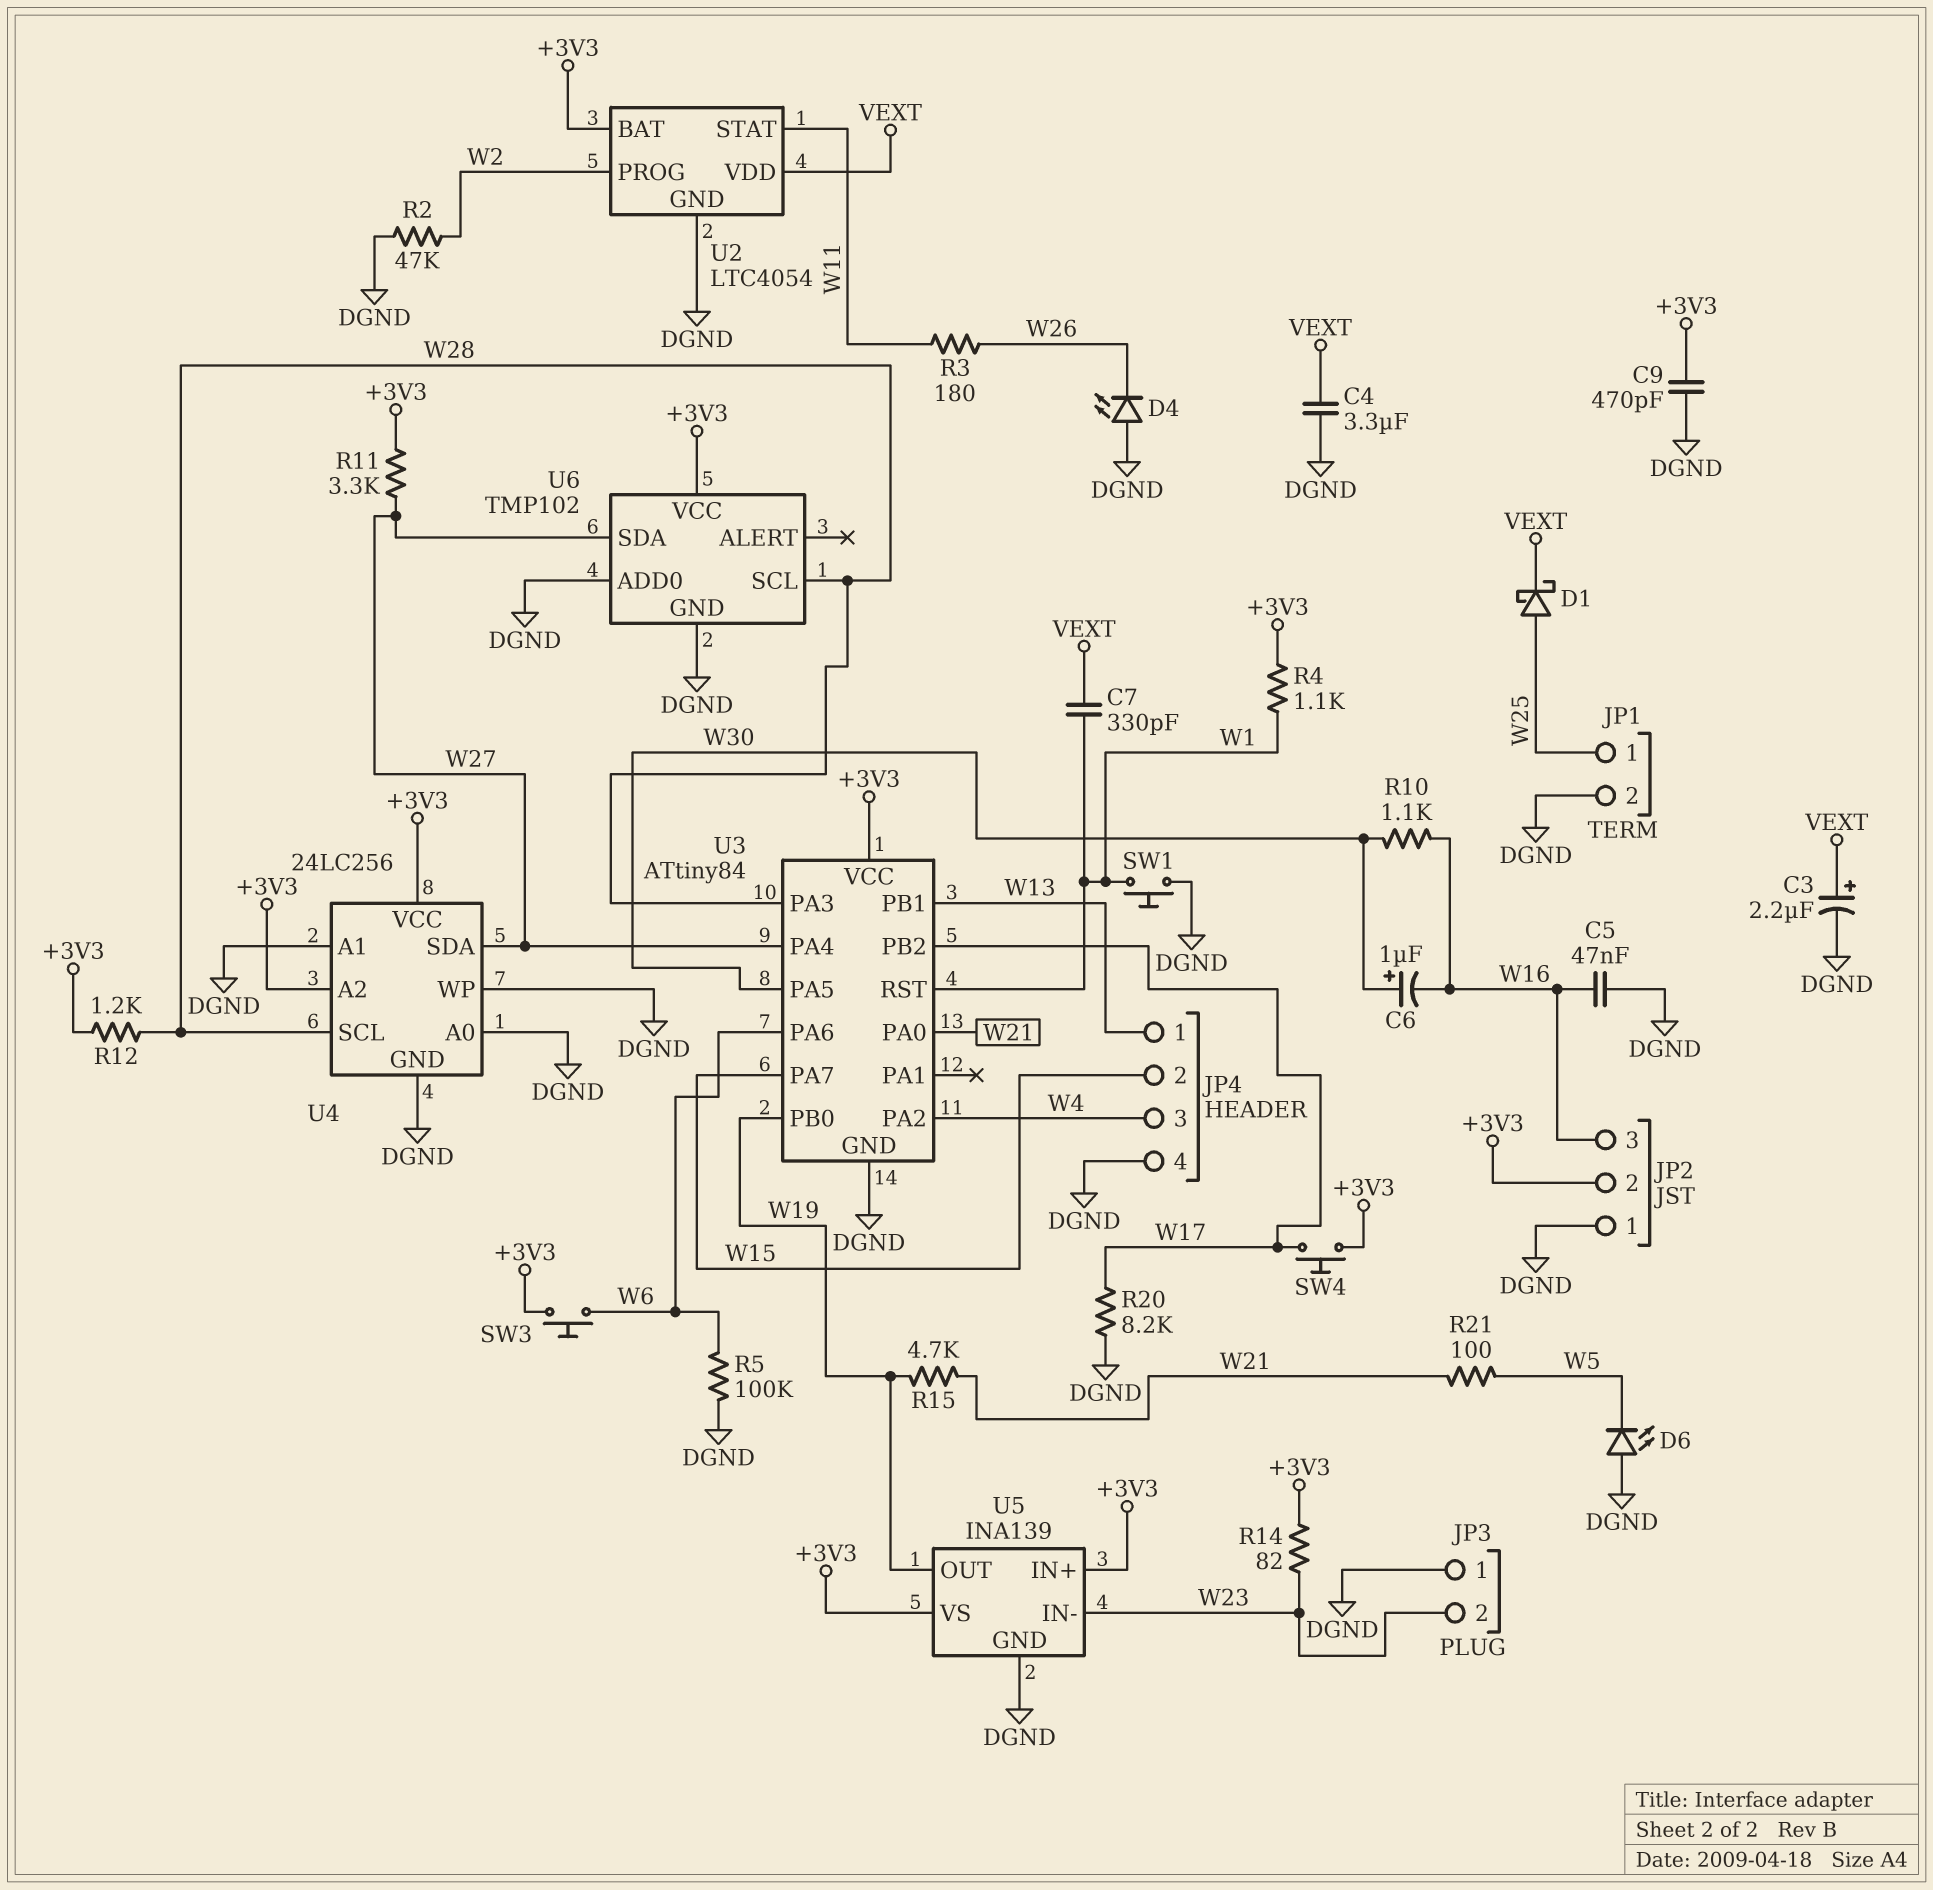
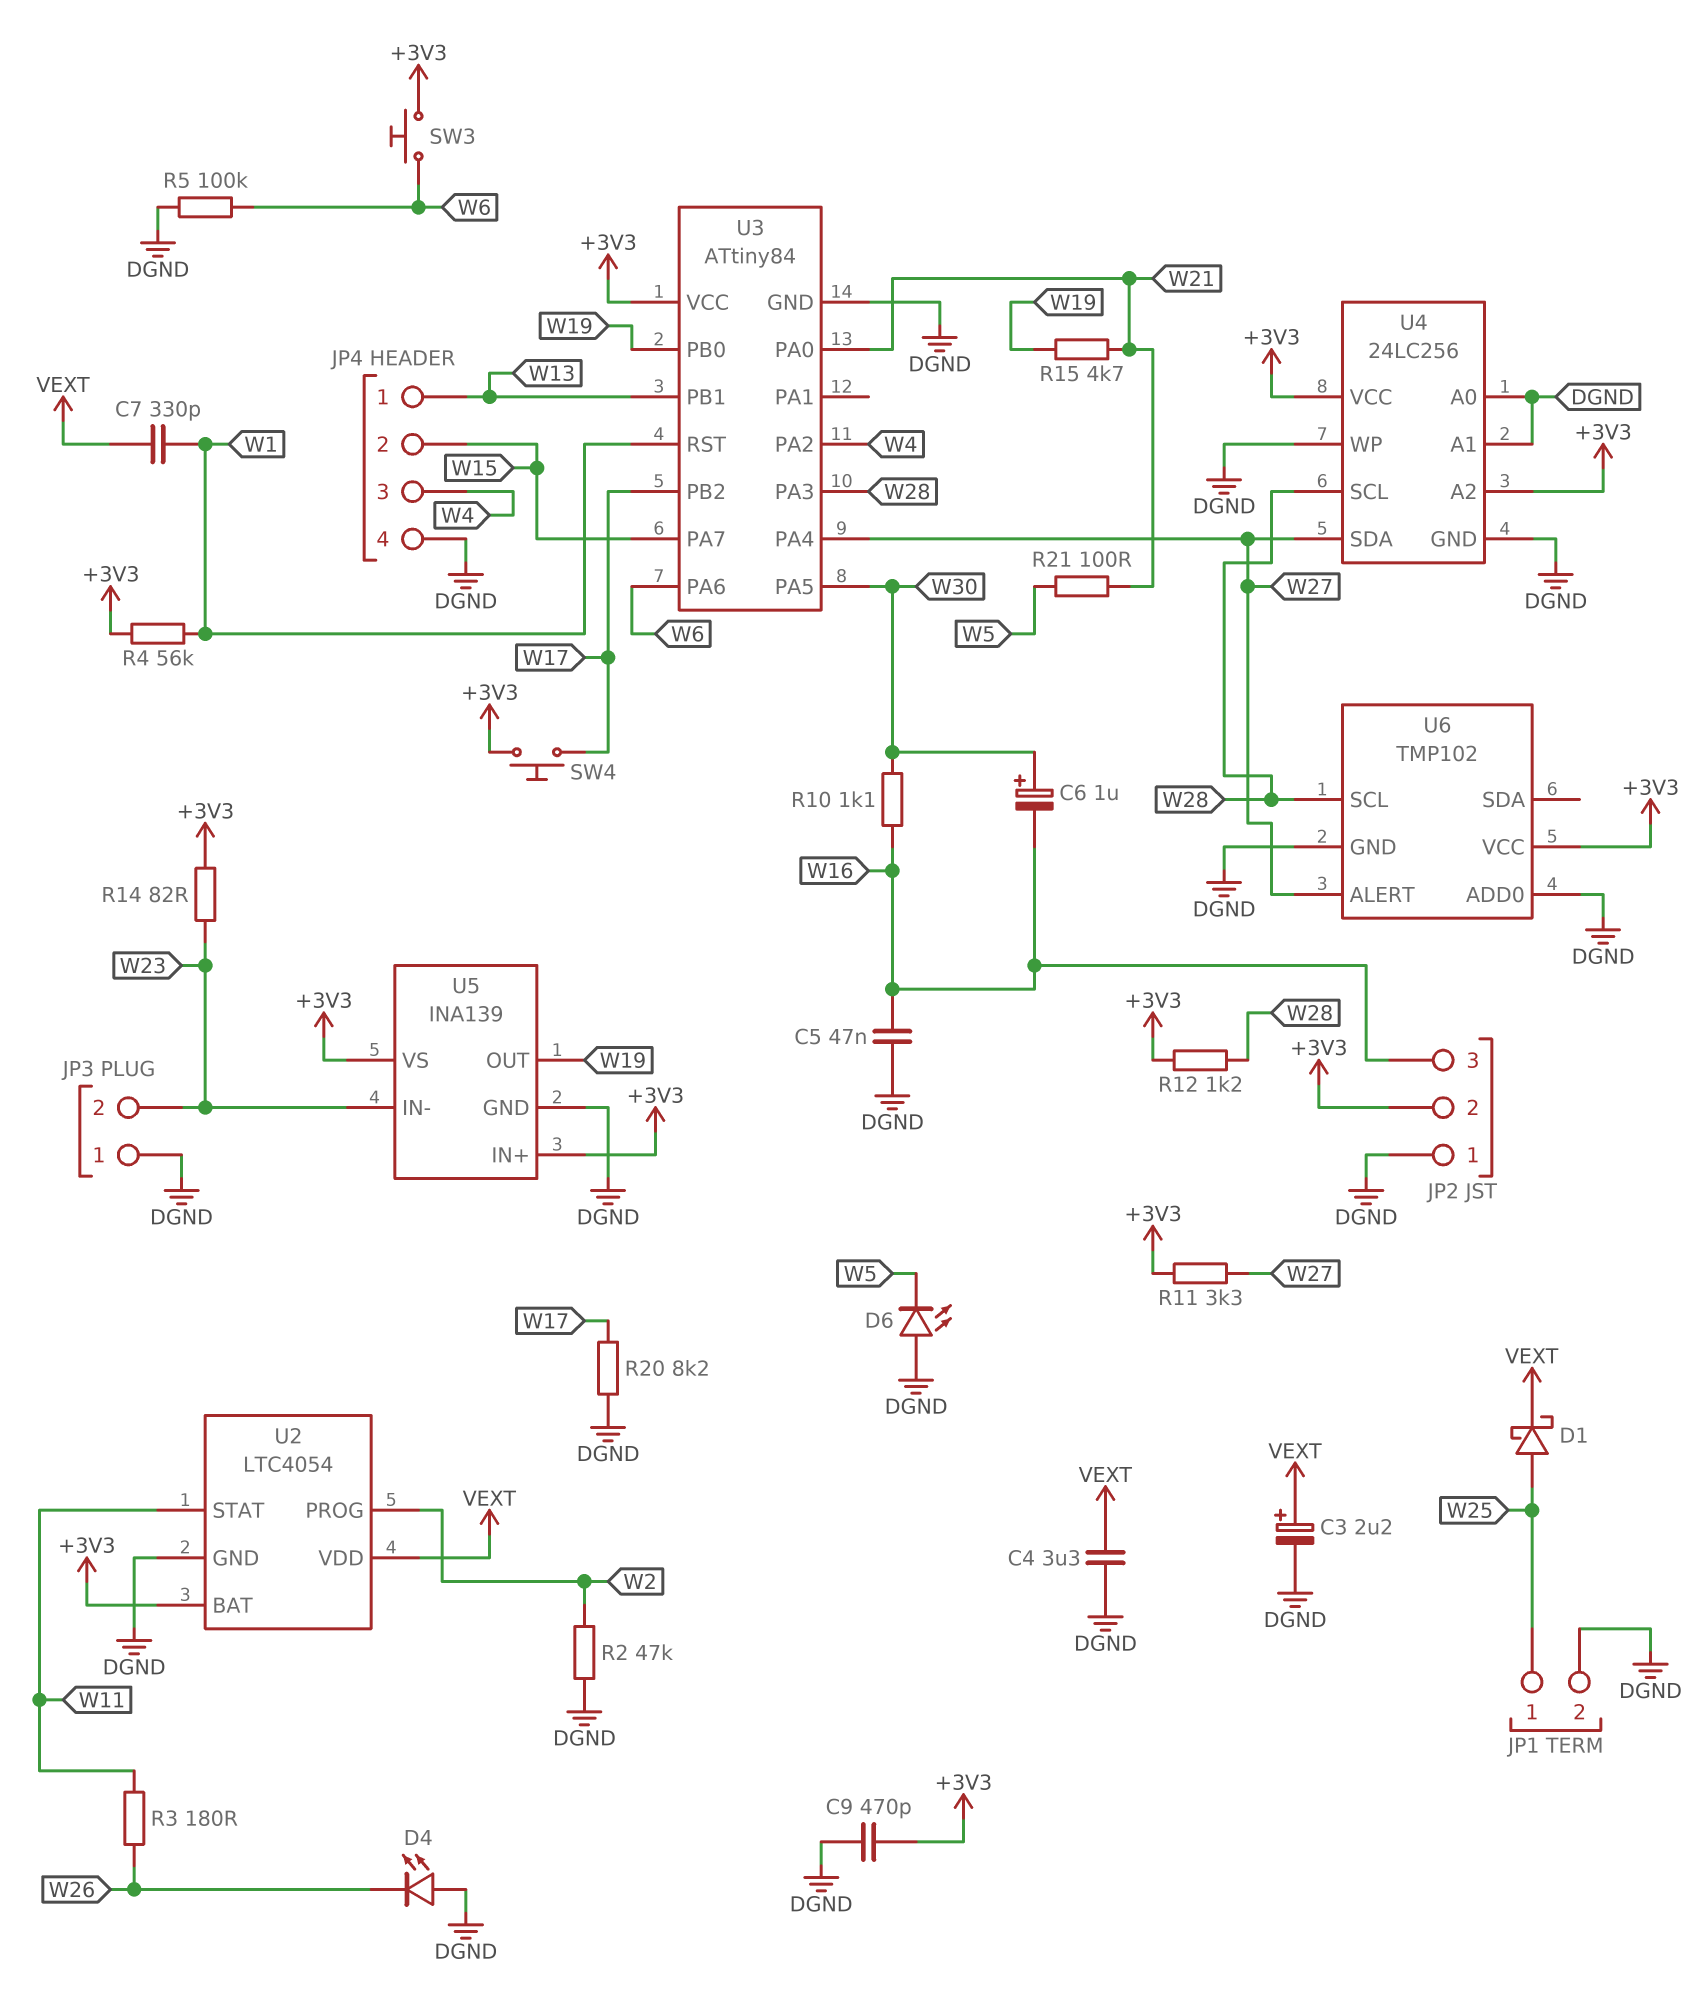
R4: 1.1k (+3V3, W1) -> 56k (+3V3, W1)
SW1: button (DGND, W1) -> none
U6 pin ALERT: none -> W27
U6 pin SDA: W27 -> none

